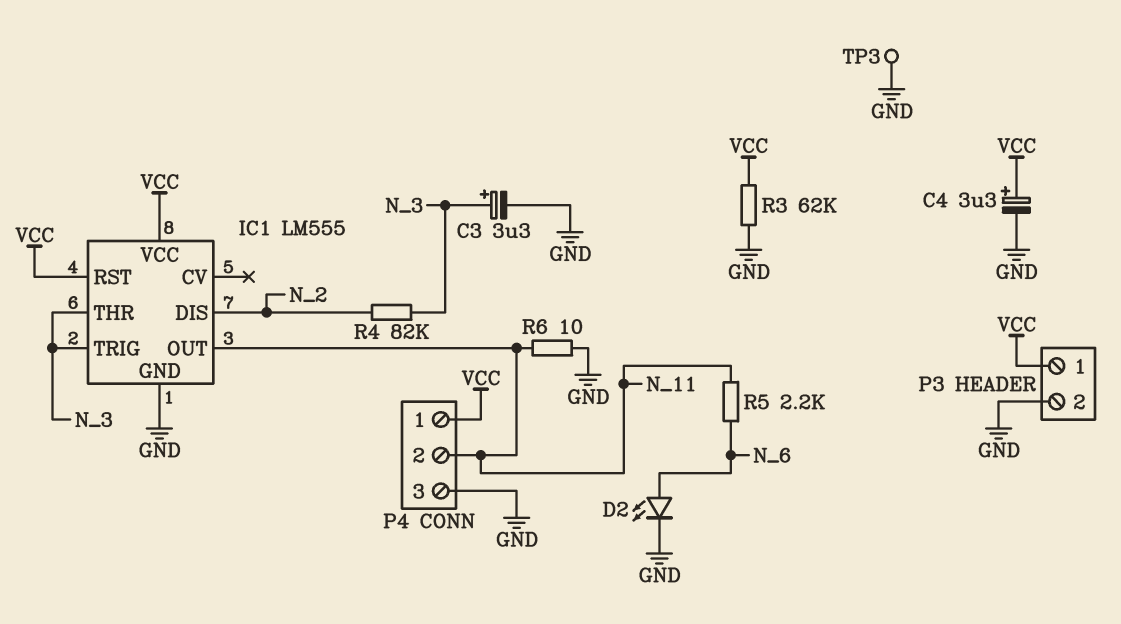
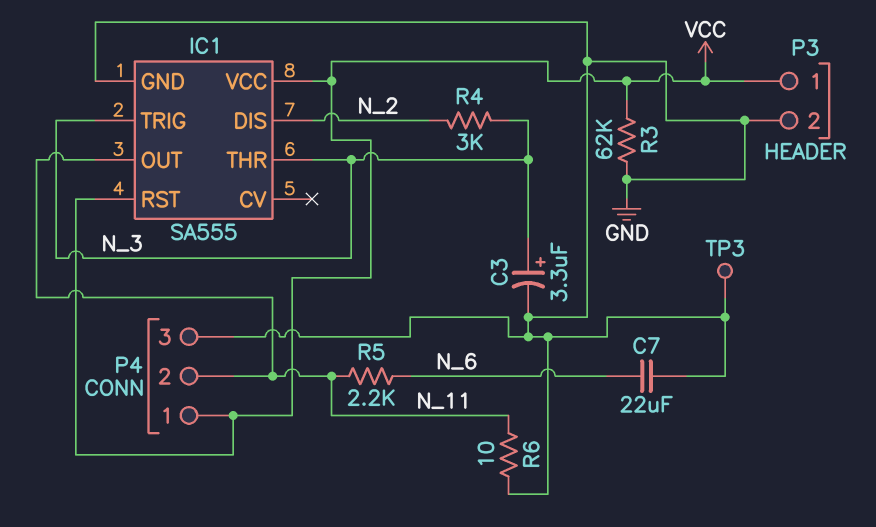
C4: 3.3uF (plus VCC, minus GND) -> none
C7: none -> 22uF (GND, N_6)
D2: LED (A N_6, K GND) -> none
IC1: LM555 -> SA555
R4: 82k (N_2, N_3) -> 3k (N_2, N_3)

